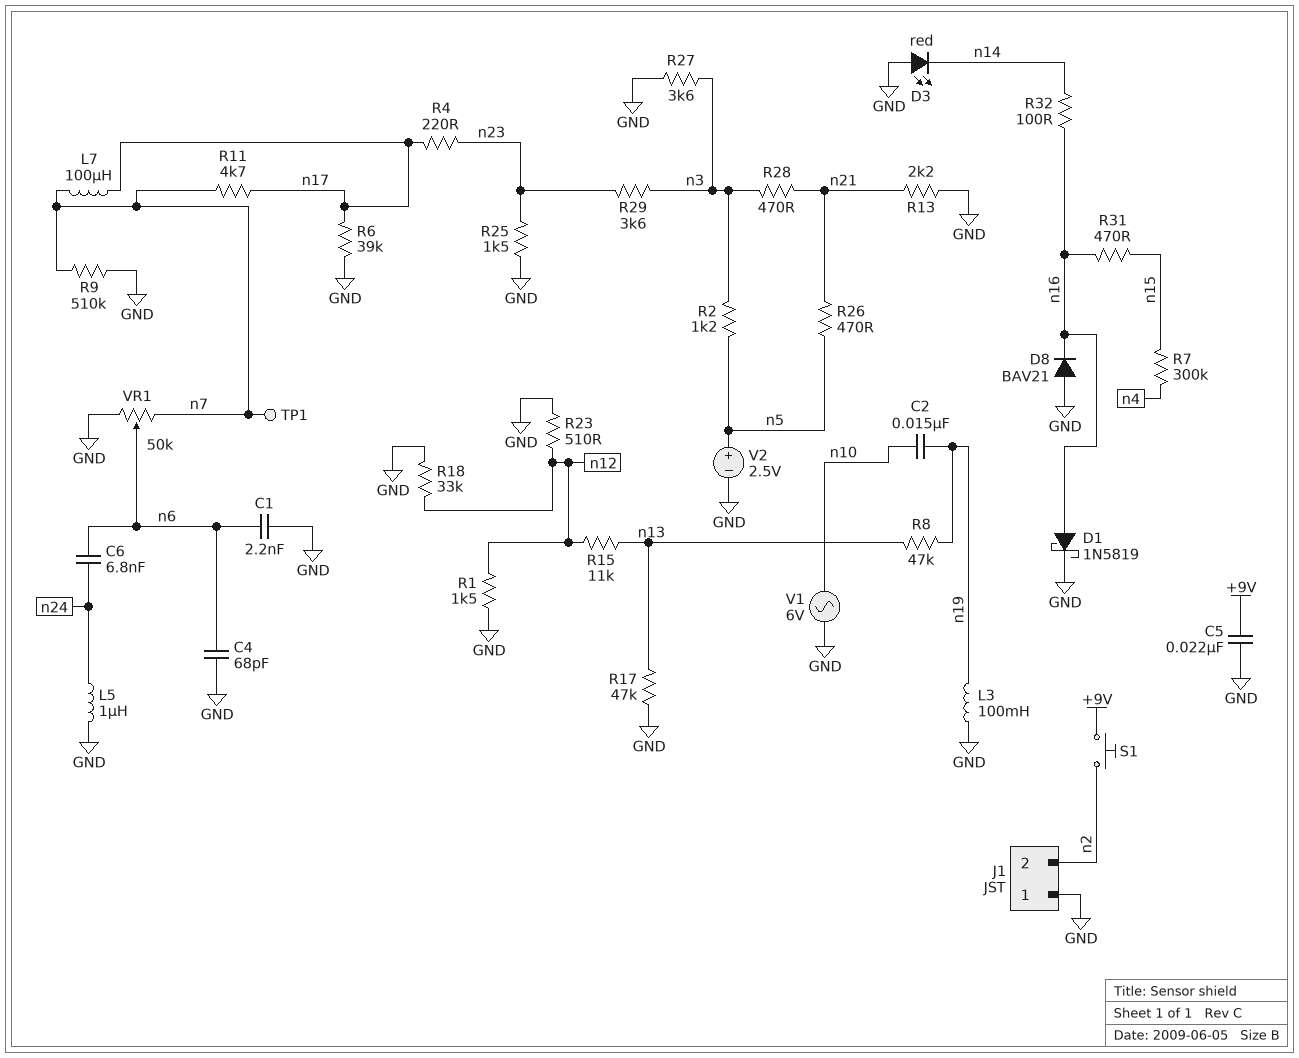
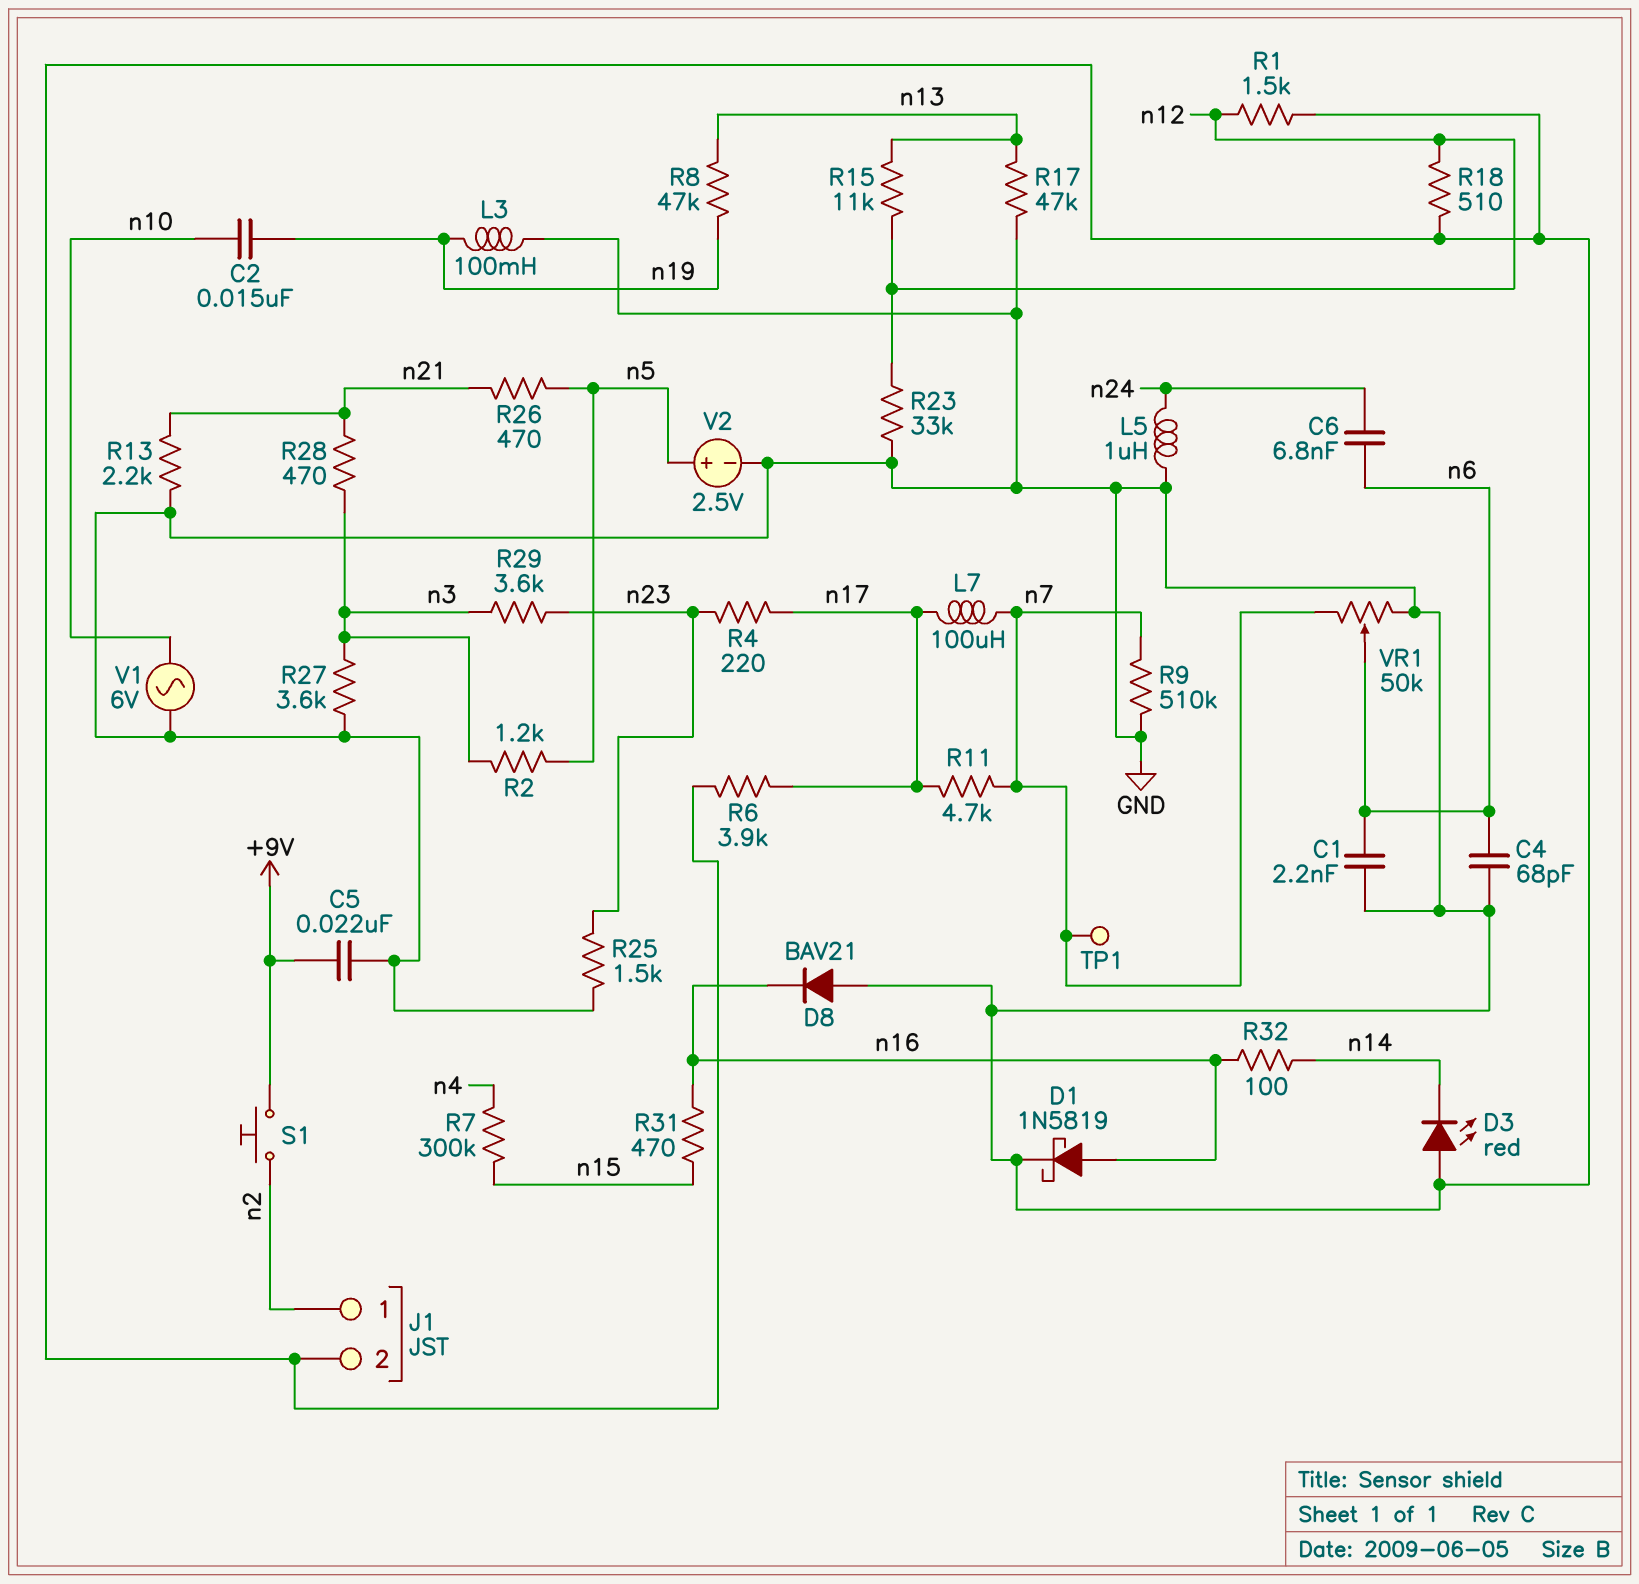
J1 pin 1: GND -> n2
J1 pin 2: n2 -> GND
R6: 39k (GND, n17) -> 3.9k (GND, n17)
R18: 33k (GND, n12) -> 510 (GND, n12)
R23: 510 (GND, n12) -> 33k (GND, n12)

